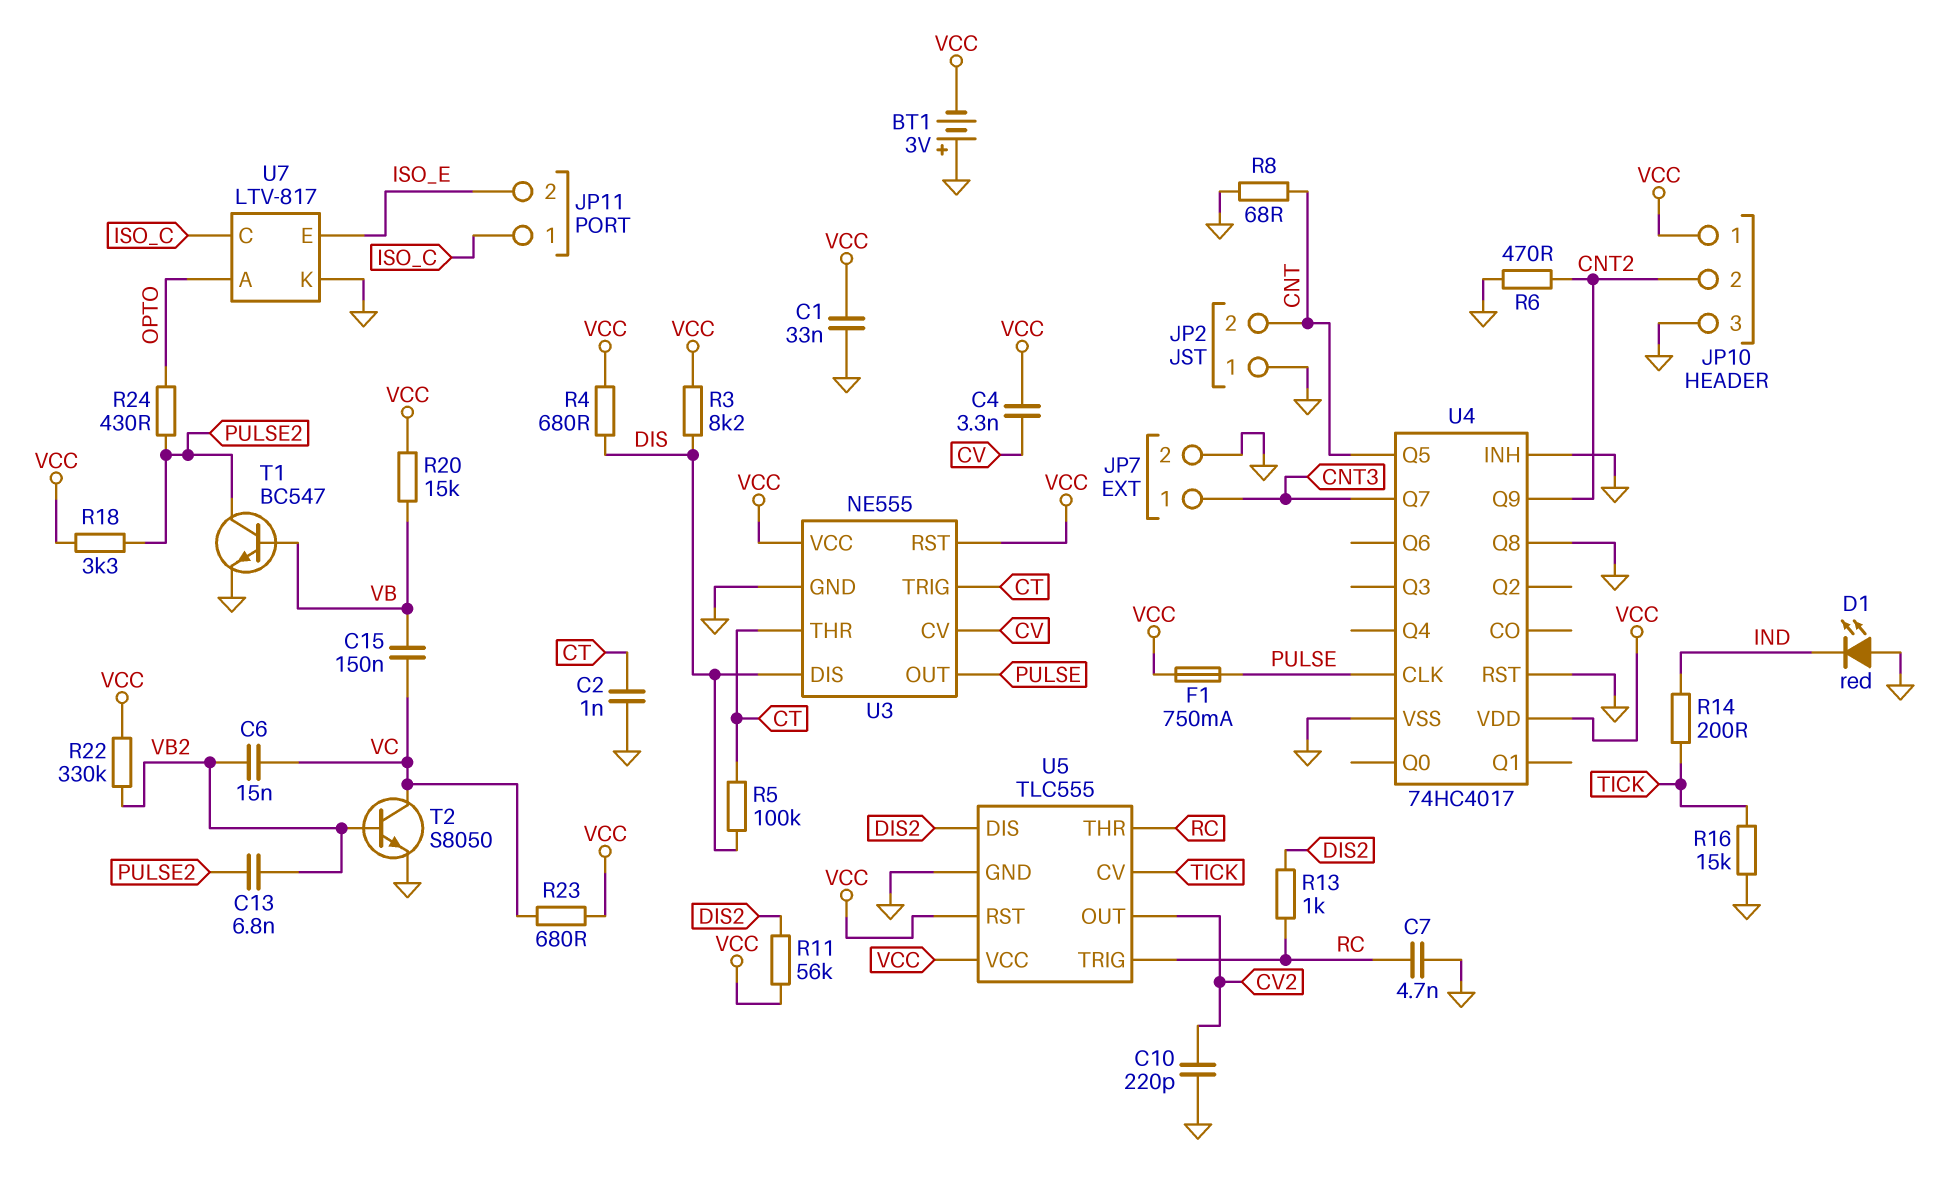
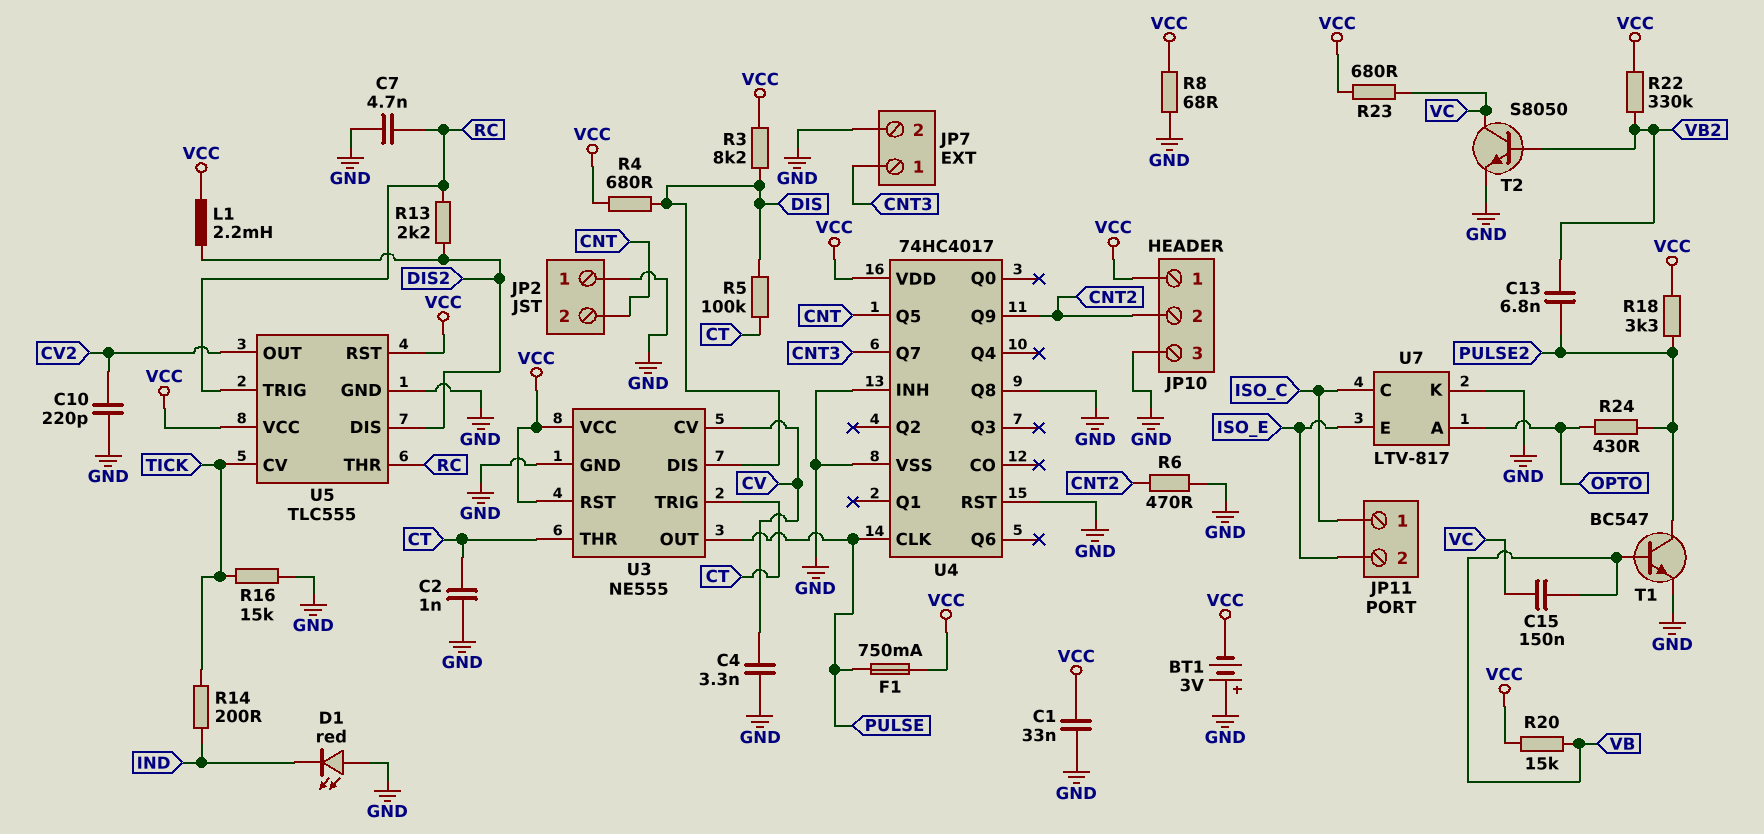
C4: 3.3nF (CV, VCC) -> 3.3nF (CV, GND)
C6: 15nF (VB2, VC) -> none
L1: none -> 2.2mH (DIS2, VCC)
R8: 68 (CNT, GND) -> 68 (GND, VCC)
R11: 56k (DIS2, VCC) -> none
R13: 1k (DIS2, RC) -> 2.2k (DIS2, RC)

